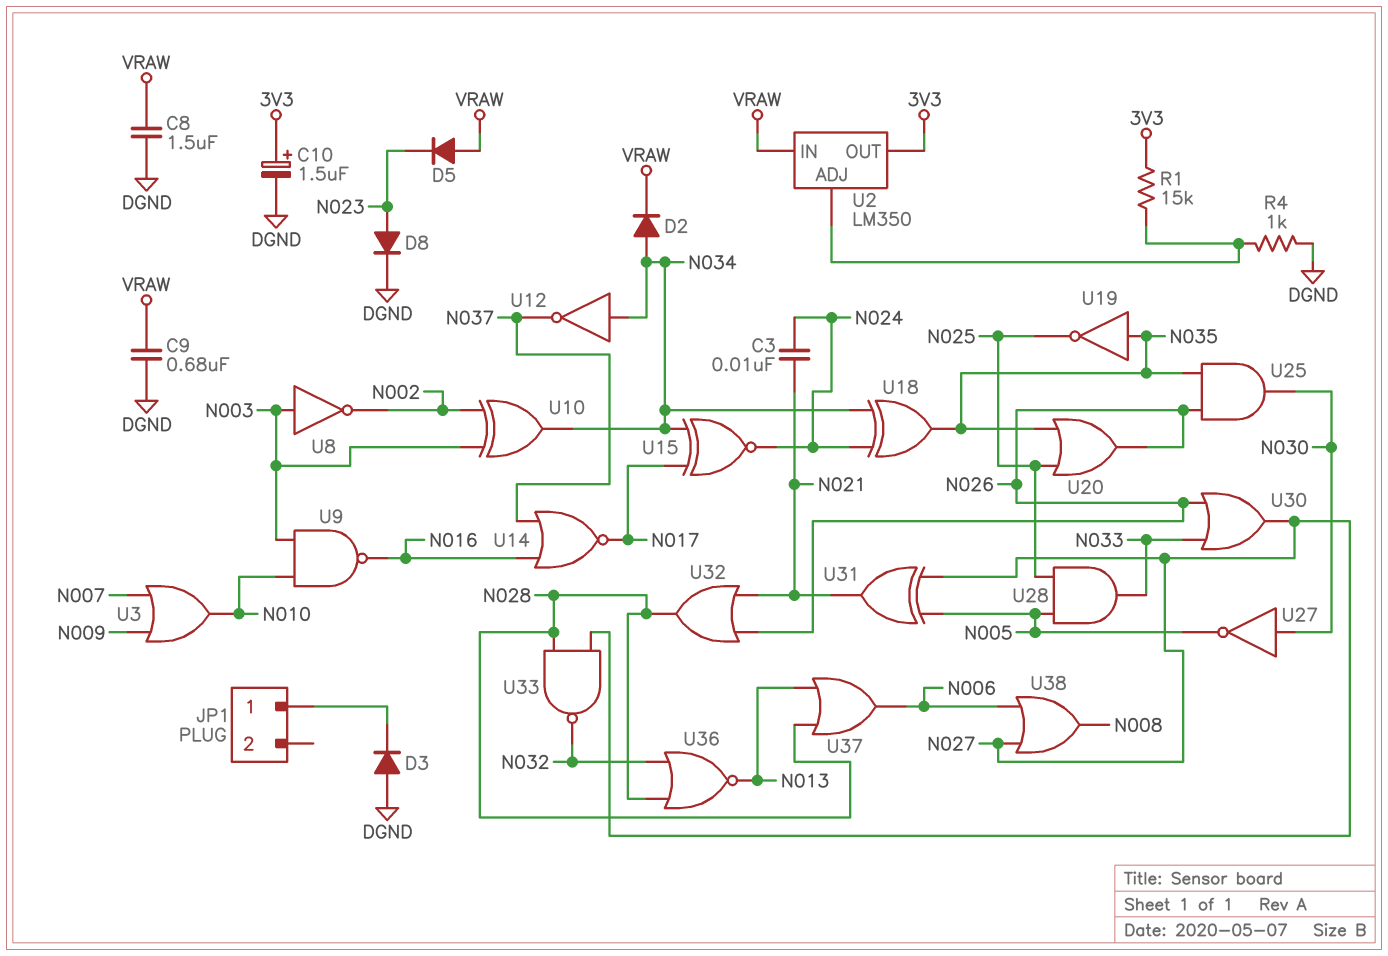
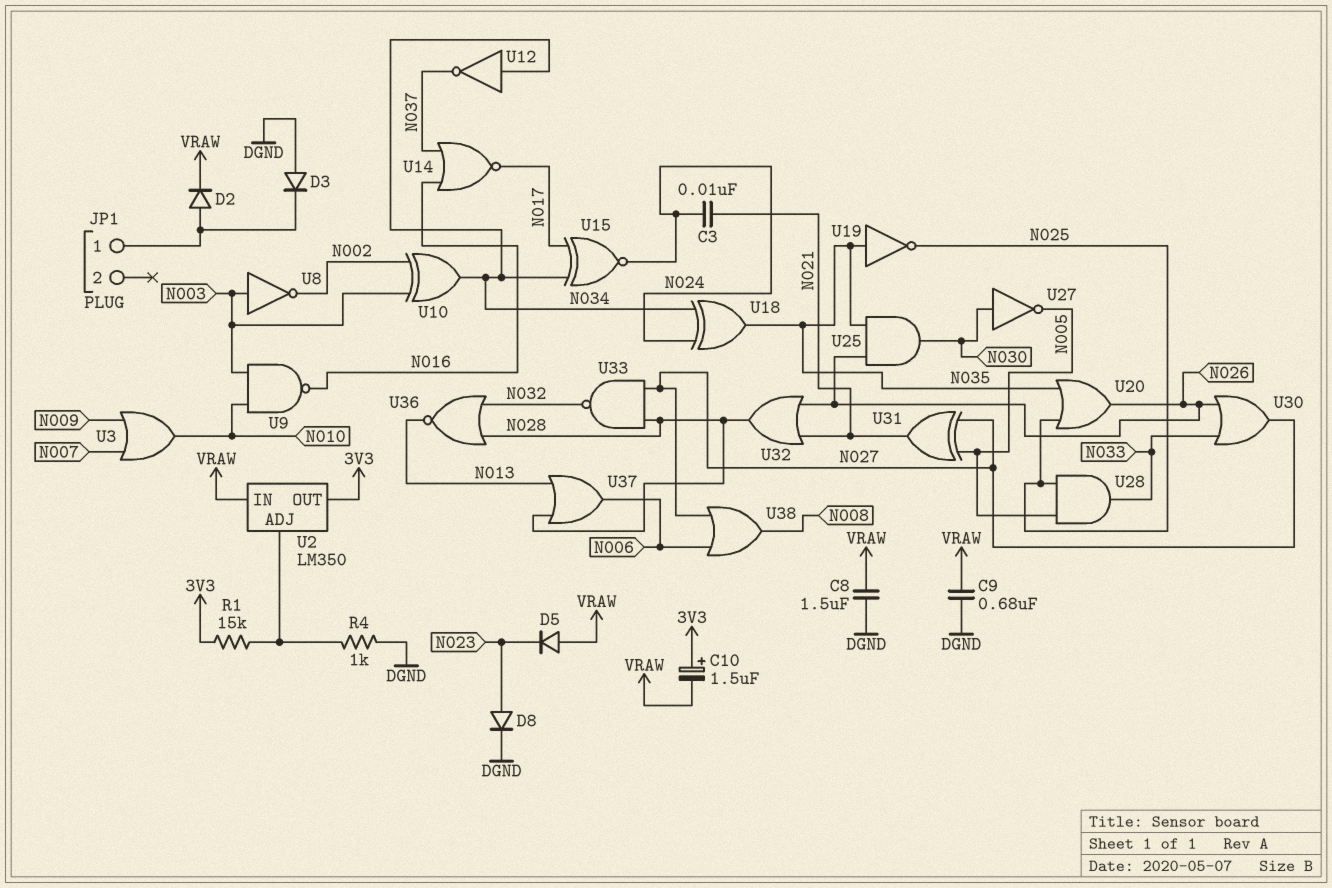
C10: 1.5uF (plus 3V3, minus DGND) -> 1.5uF (plus 3V3, minus VRAW)
D2: diode (A N034, K VRAW) -> diode (A JP1/1, K VRAW)

